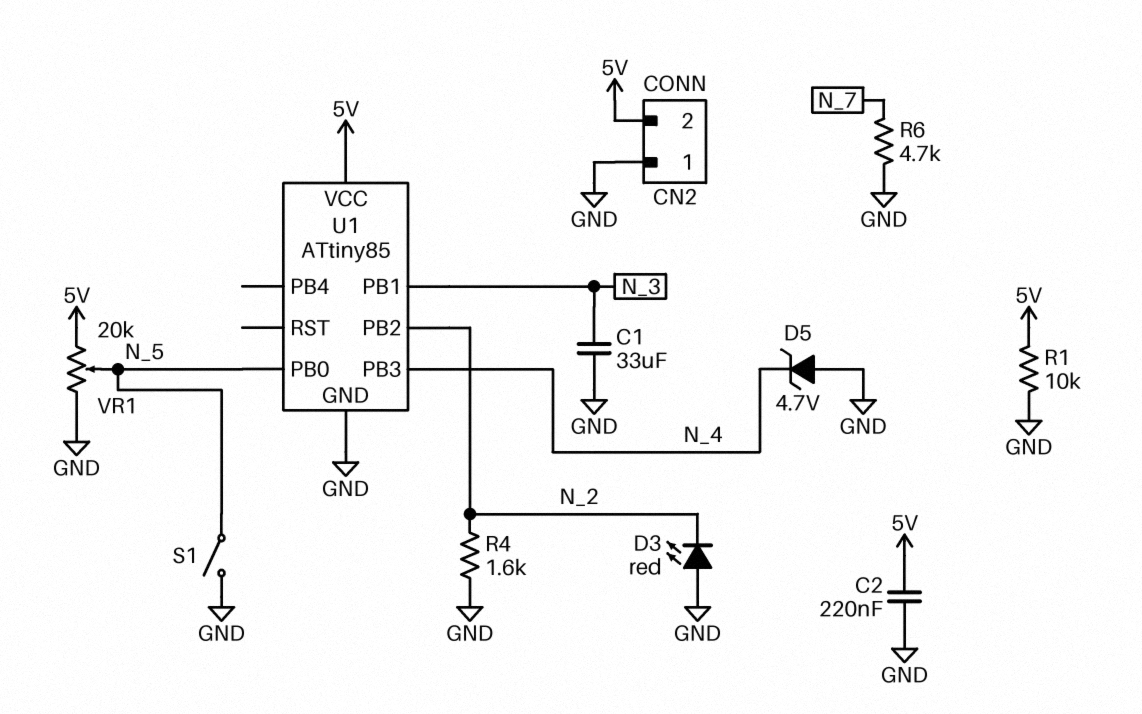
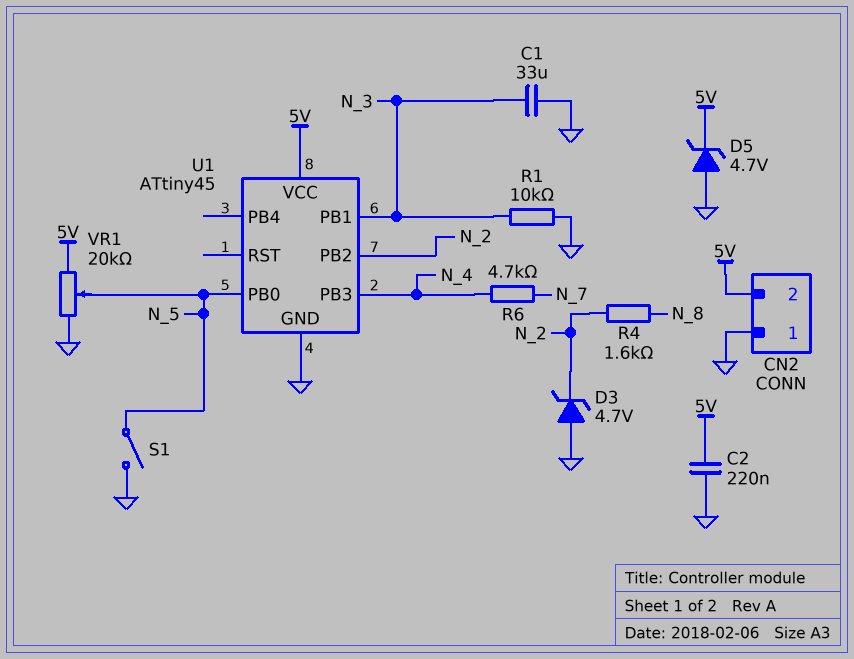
D3: LED red (A GND, K N_2) -> zener 4.7V (A GND, K N_2)
D5: zener 4.7V (A GND, K N_4) -> zener 4.7V (A GND, K 5V)
R1: 10k (5V, GND) -> 10k (GND, N_3)
R4: 1.6k (GND, N_2) -> 1.6k (N_2, N_8)
R6: 4.7k (GND, N_7) -> 4.7k (N_4, N_7)
U1: ATtiny85 -> ATtiny45

